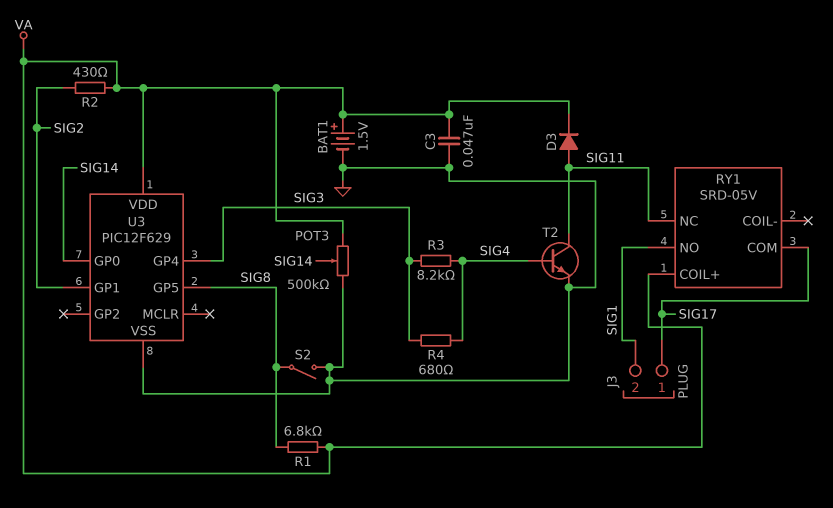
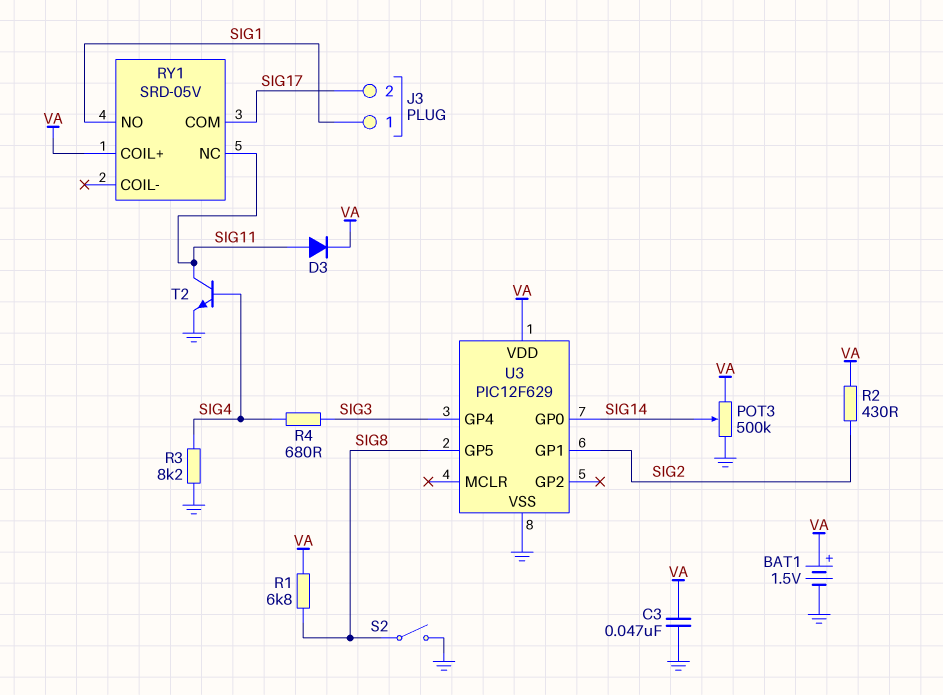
J3 pin 1: SIG17 -> SIG1
J3 pin 2: SIG1 -> SIG17
R3: 8.2k (SIG3, SIG4) -> 8.2k (GND, SIG4)

